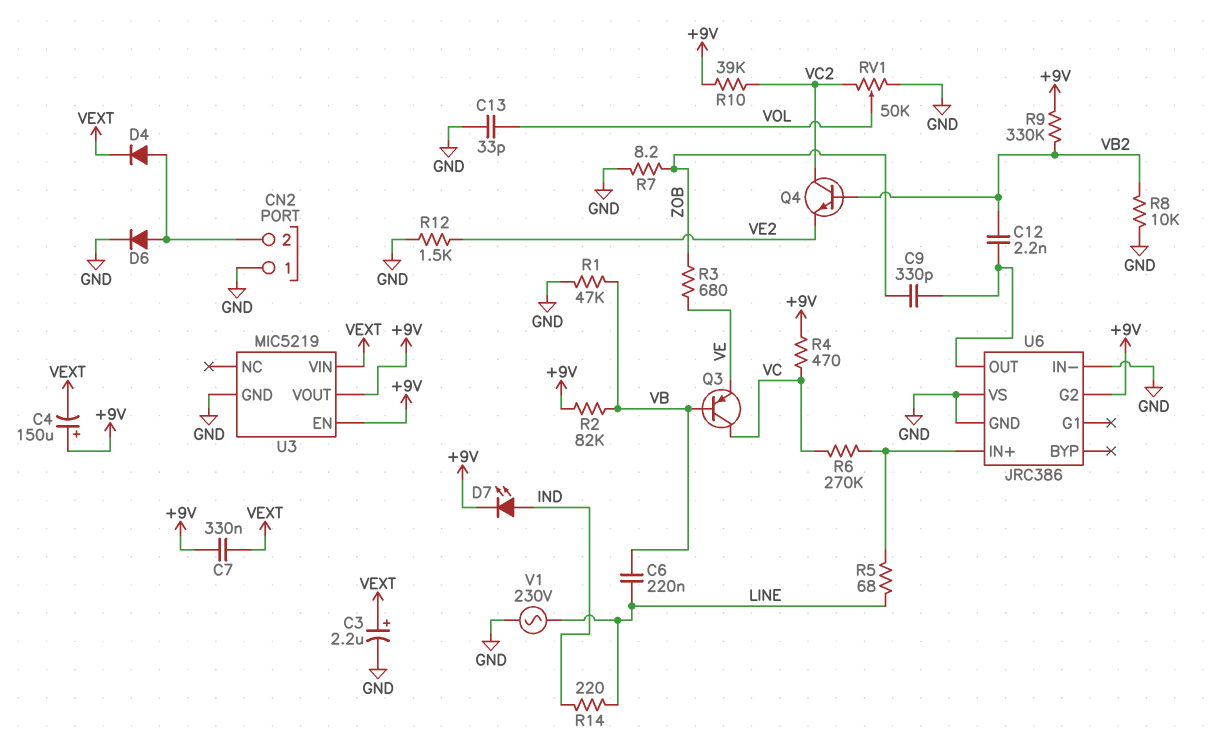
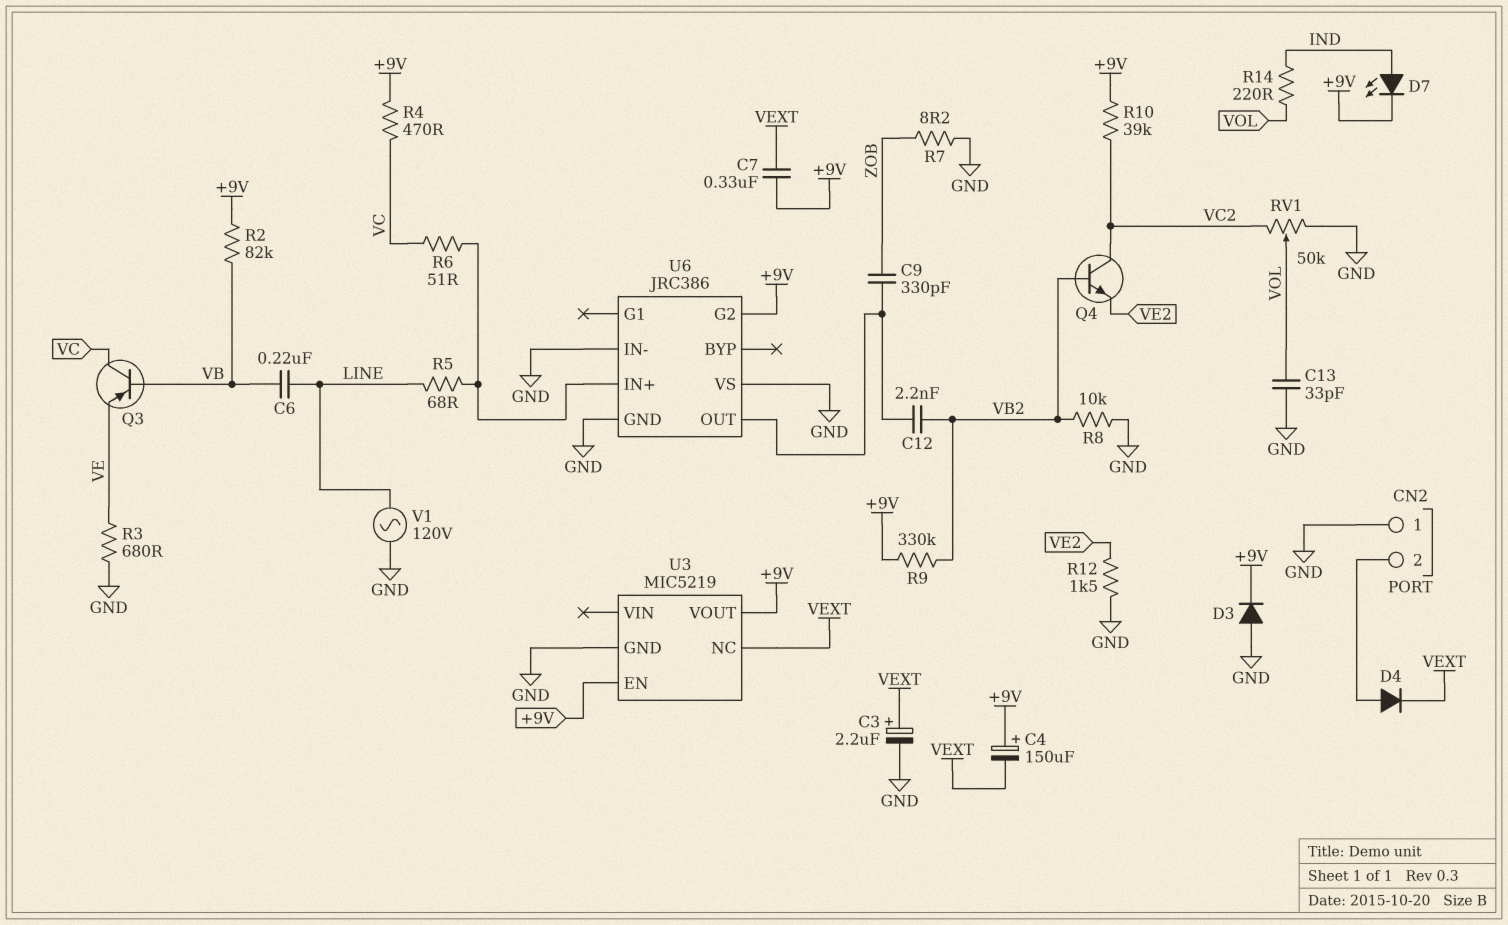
D3: none -> diode (A GND, K +9V)
D6: diode (A CN2/2, K GND) -> none
R1: 47k (GND, VB) -> none
R3: 680 (VE, ZOB) -> 680 (GND, VE)
R6: 270k (U6/IN+, VC) -> 51 (U6/IN+, VC)
R14: 220 (IND, LINE) -> 220 (IND, VOL)
U3 pin NC: none -> VEXT
U3 pin VIN: VEXT -> none
V1: AC 230V (GND, LINE) -> AC 120V (GND, LINE)

